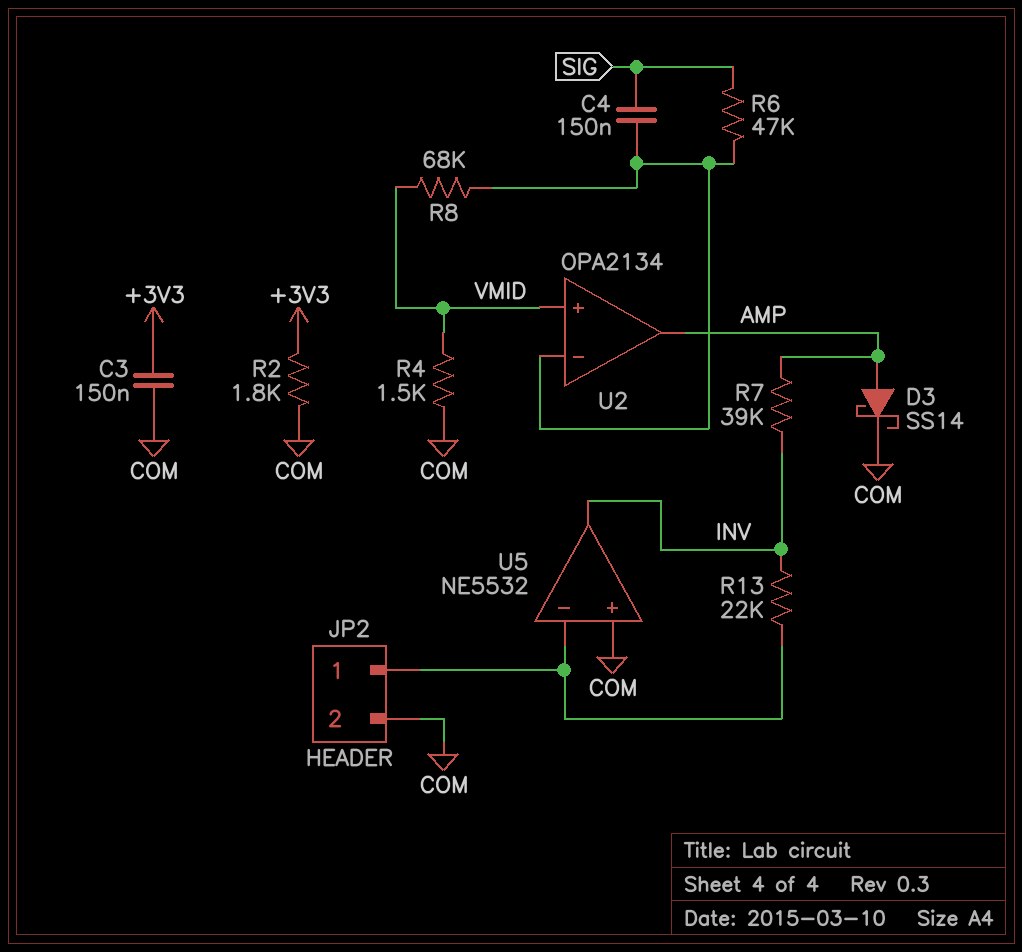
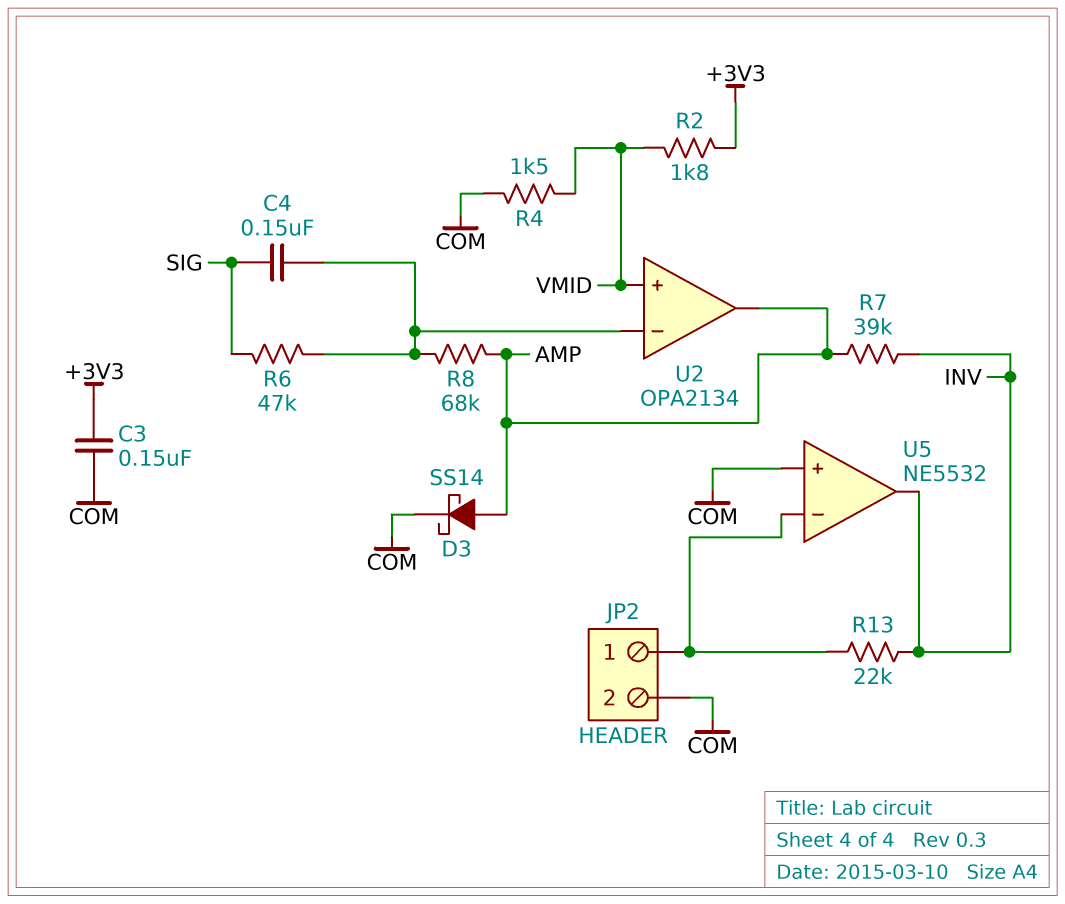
R2: 1.8k (+3V3, COM) -> 1.8k (+3V3, VMID)
R8: 68k (U2/in-, VMID) -> 68k (AMP, U2/in-)

